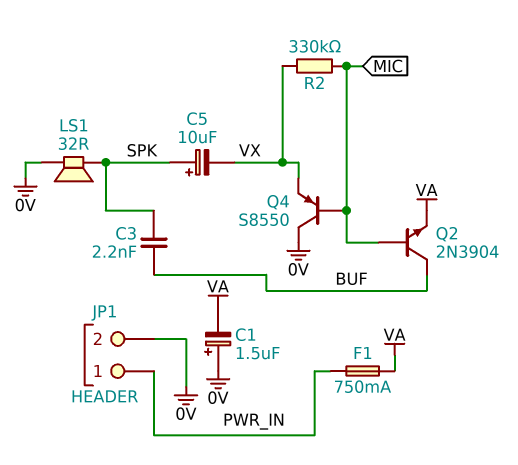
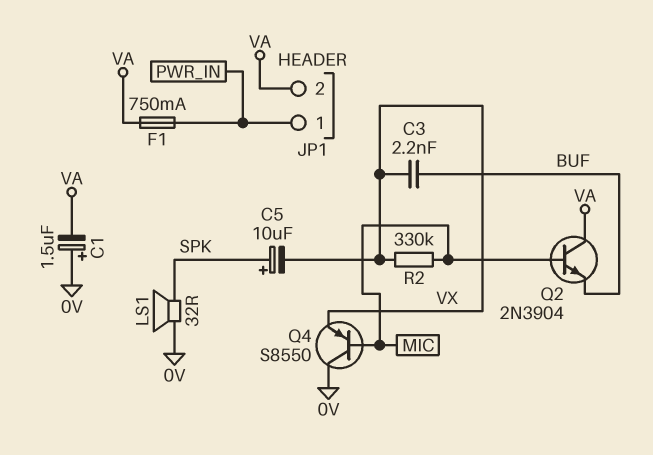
C3: 2.2nF (BUF, SPK) -> 2.2nF (BUF, VX)
JP1 pin 2: 0V -> VA
Q2: NPN 2N3904 (B MIC, C BUF, E VA) -> NPN 2N3904 (B MIC, C VA, E BUF)

